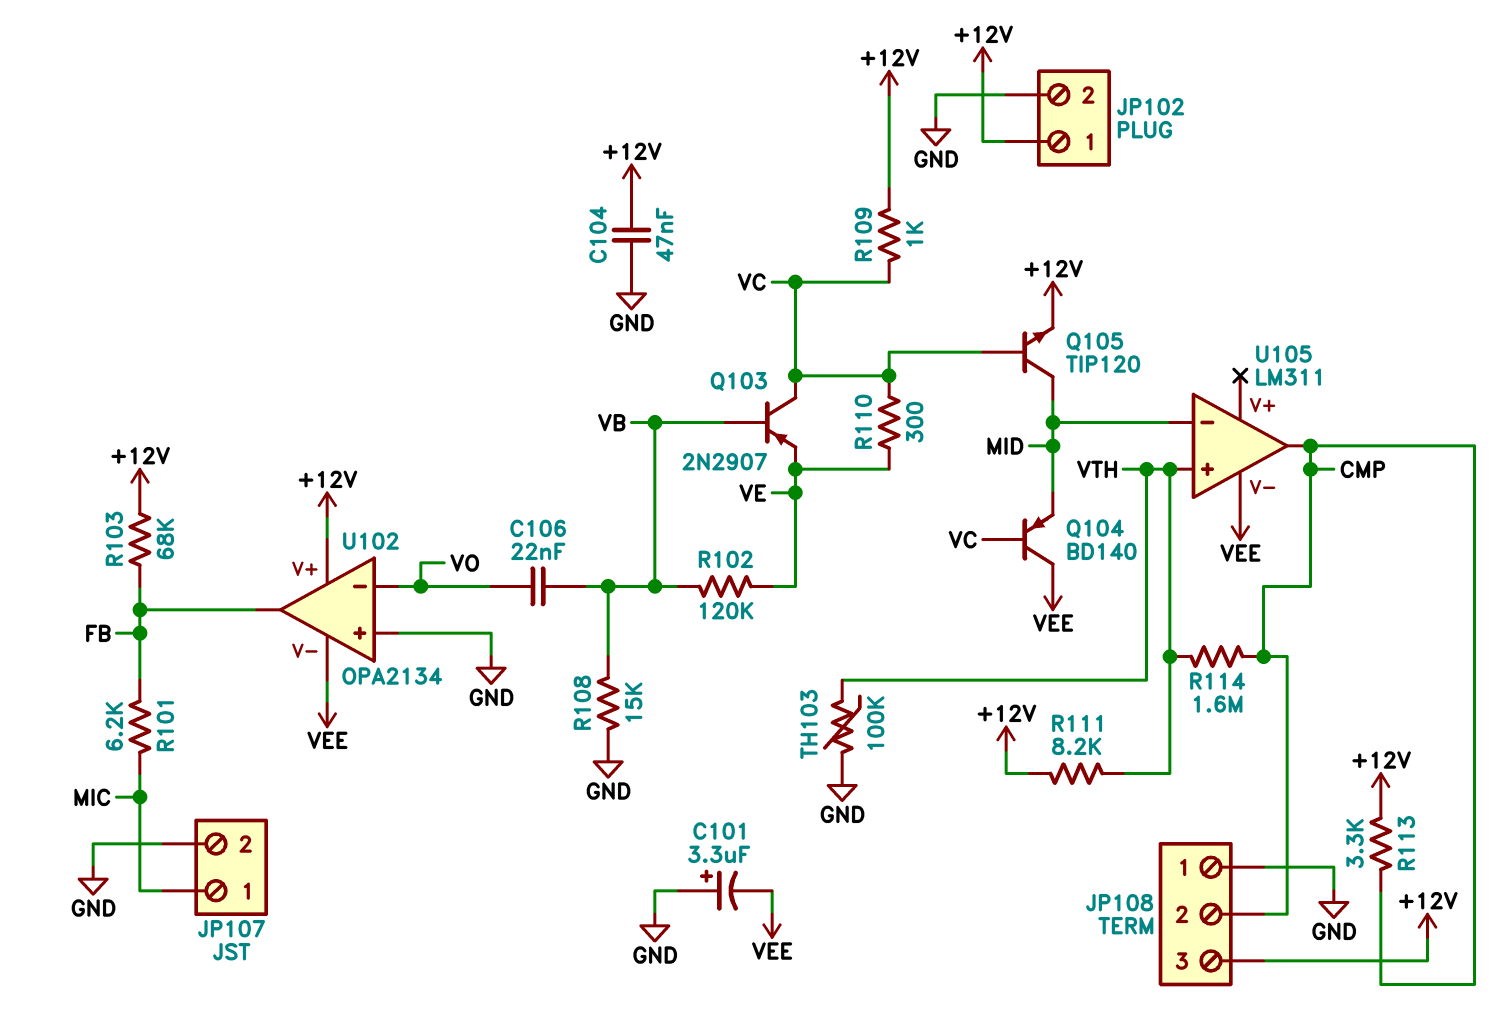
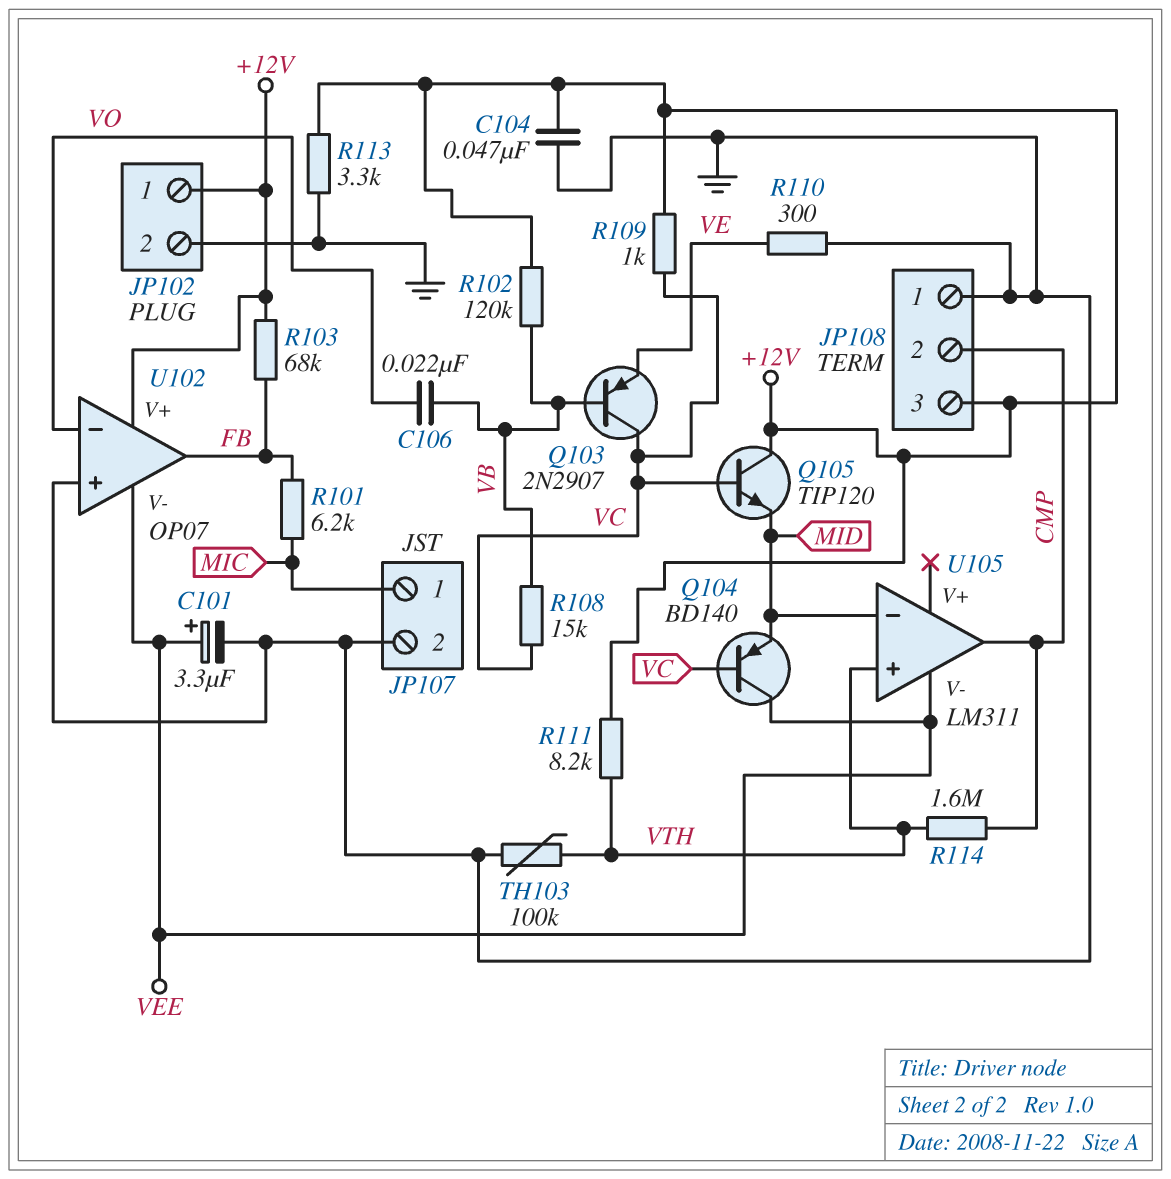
C101: 3.3uF (plus GND, minus VEE) -> 3.3uF (plus VEE, minus GND)
Q105: NPN TIP120 (B VC, C MID, E +12V) -> NPN TIP120 (B VC, C +12V, E MID)
R102: 120k (VB, VE) -> 120k (+12V, VB)
R108: 15k (GND, VB) -> 15k (VB, VC)
R110: 300 (VC, VE) -> 300 (GND, VE)
R113: 3.3k (+12V, CMP) -> 3.3k (+12V, GND)
U102: OPA2134 -> OP07

